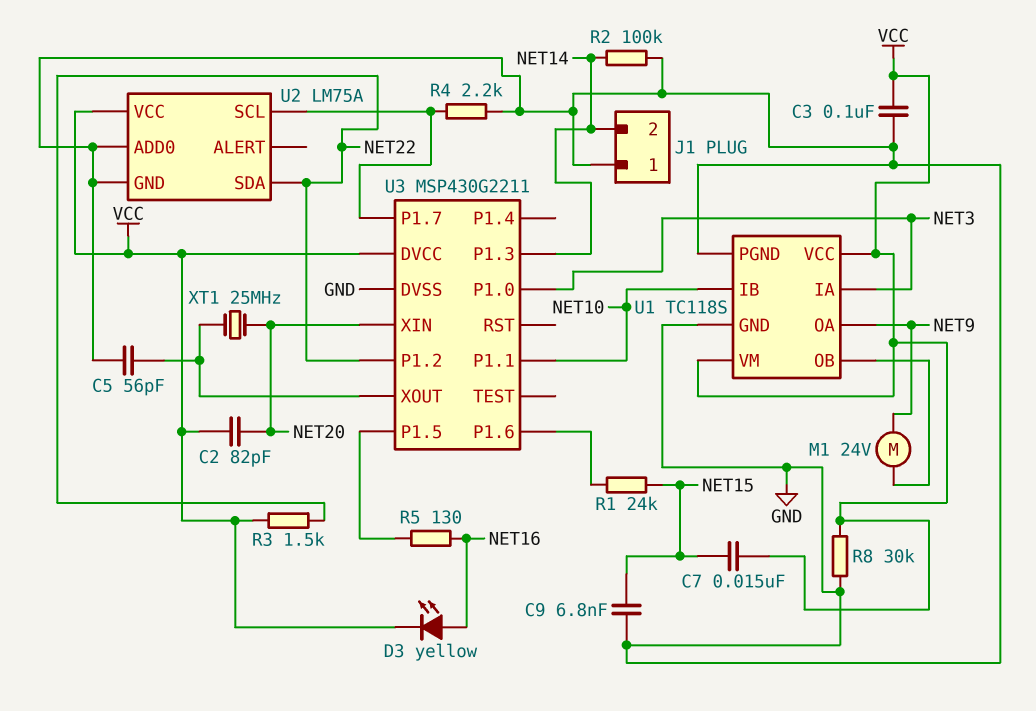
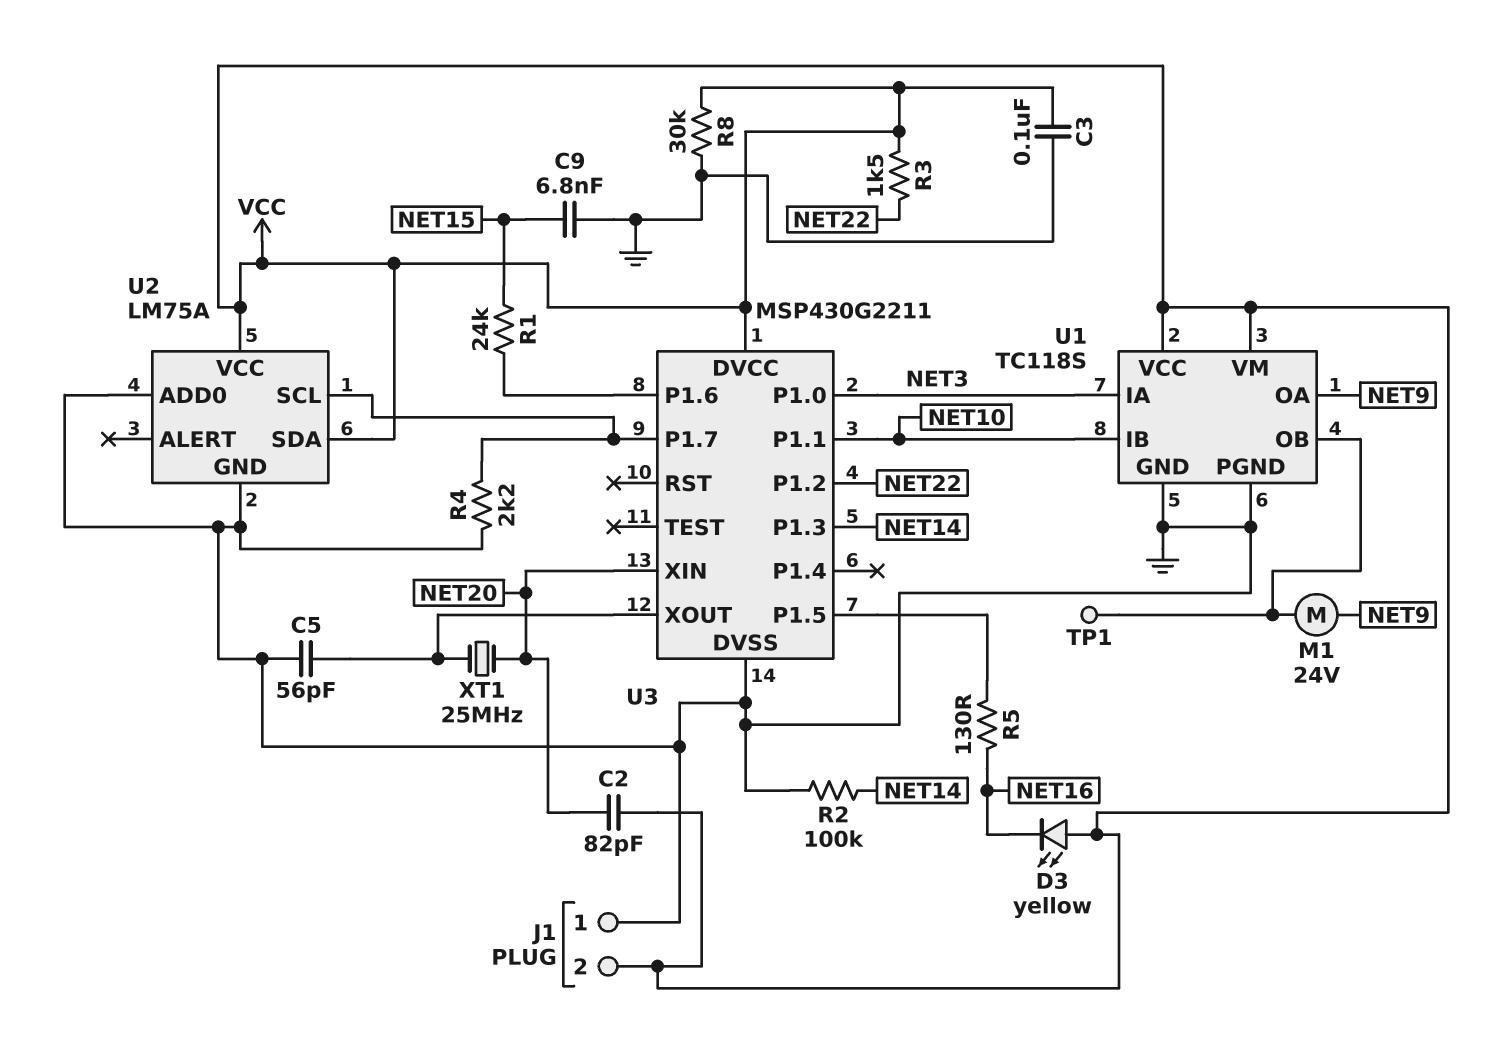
C7: 15nF (NET15, VCC) -> none
D3: LED yellow (A NET16, K VCC) -> LED yellow (A VCC, K NET16)
J1 pin 2: NET14 -> VCC
TP1: none -> test point (U1/OB)
U2 pin SDA: NET22 -> VCC

